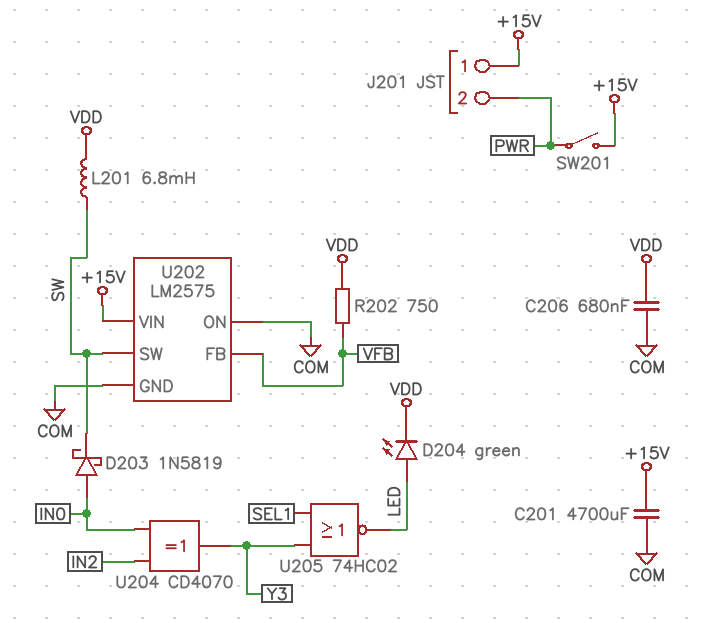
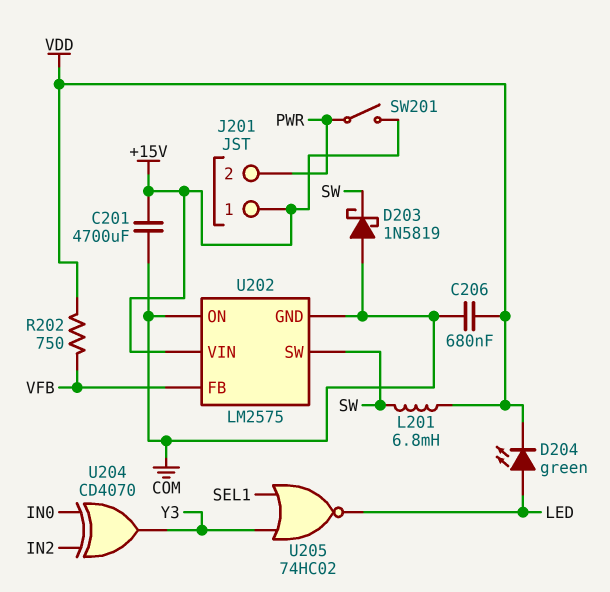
D203: schottky 1N5819 (A IN0, K SW) -> schottky 1N5819 (A COM, K SW)

